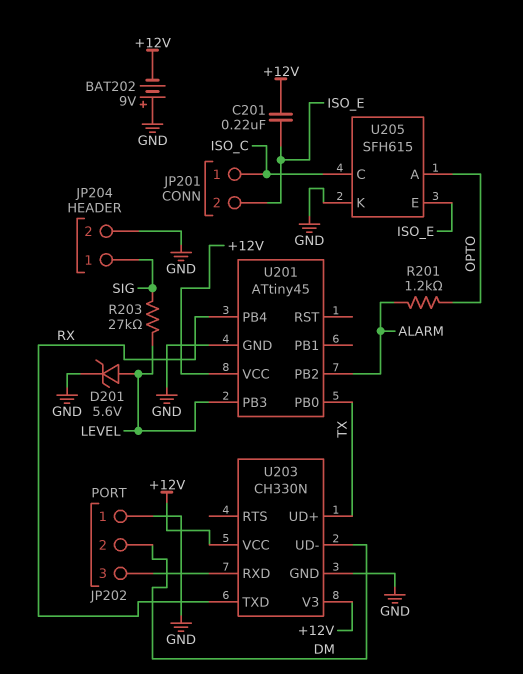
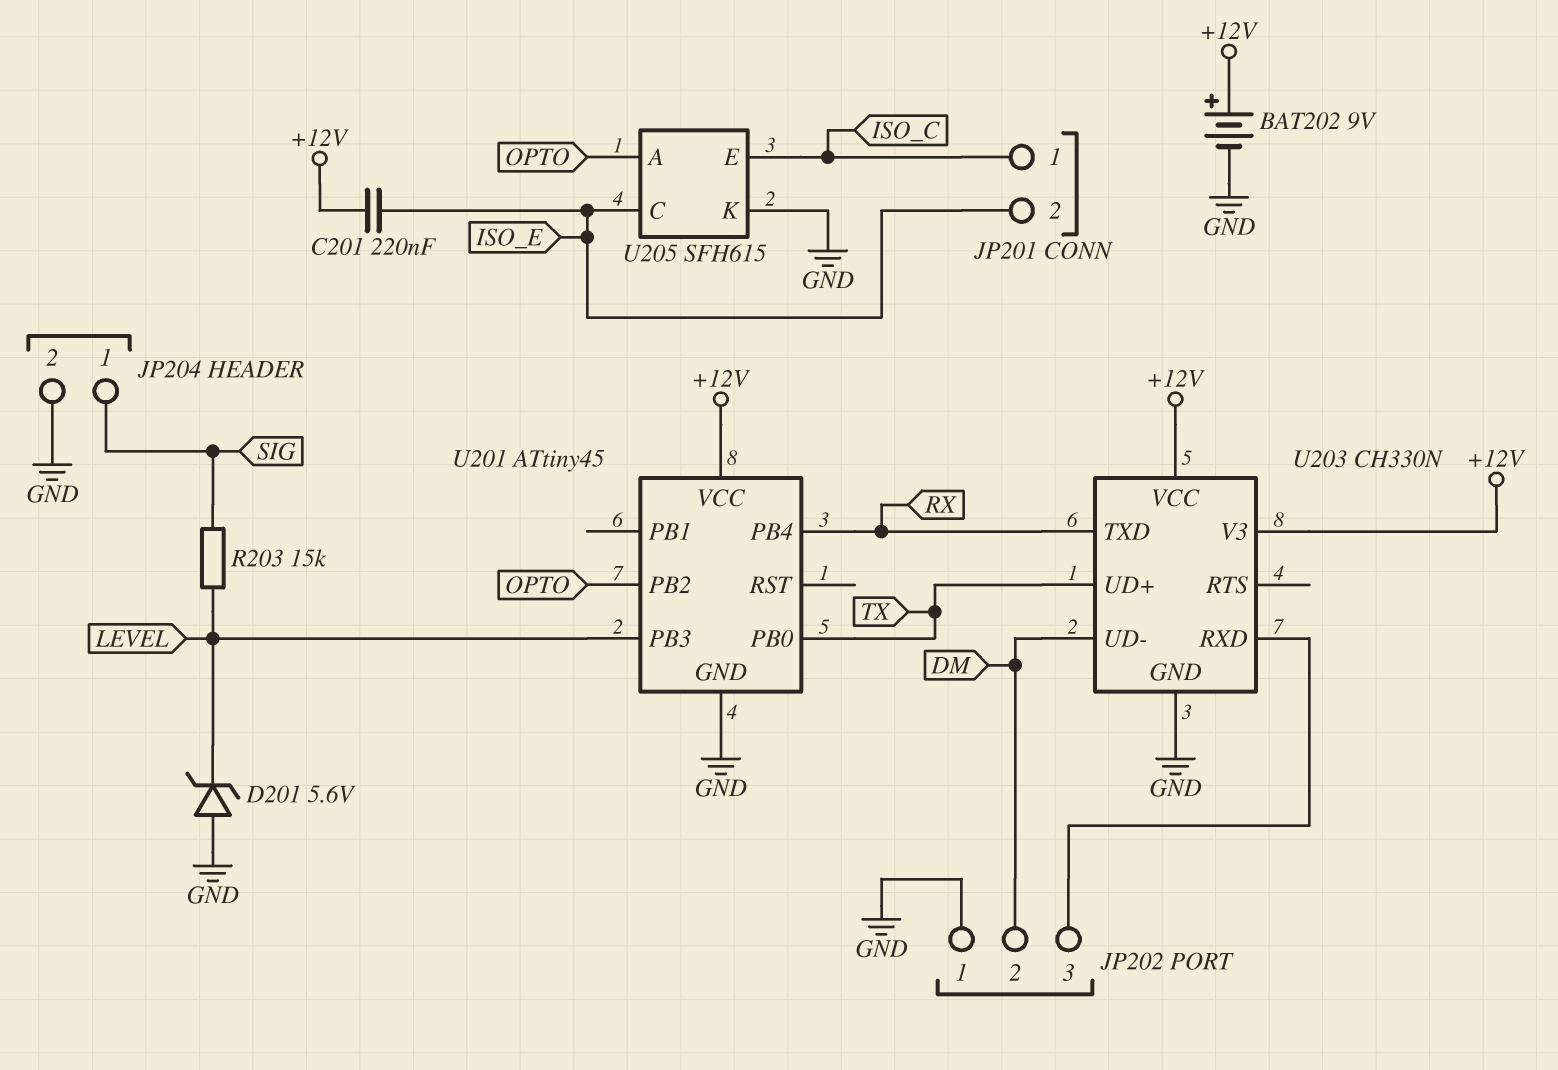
BAT202: 9V (plus GND, minus +12V) -> 9V (plus +12V, minus GND)
D201: zener 5.6V (A LEVEL, K GND) -> zener 5.6V (A GND, K LEVEL)
R201: 1.2k (ALARM, OPTO) -> none
R203: 27k (LEVEL, SIG) -> 15k (LEVEL, SIG)
U201 pin PB2: ALARM -> OPTO
U205 pin C: ISO_C -> ISO_E
U205 pin E: ISO_E -> ISO_C

